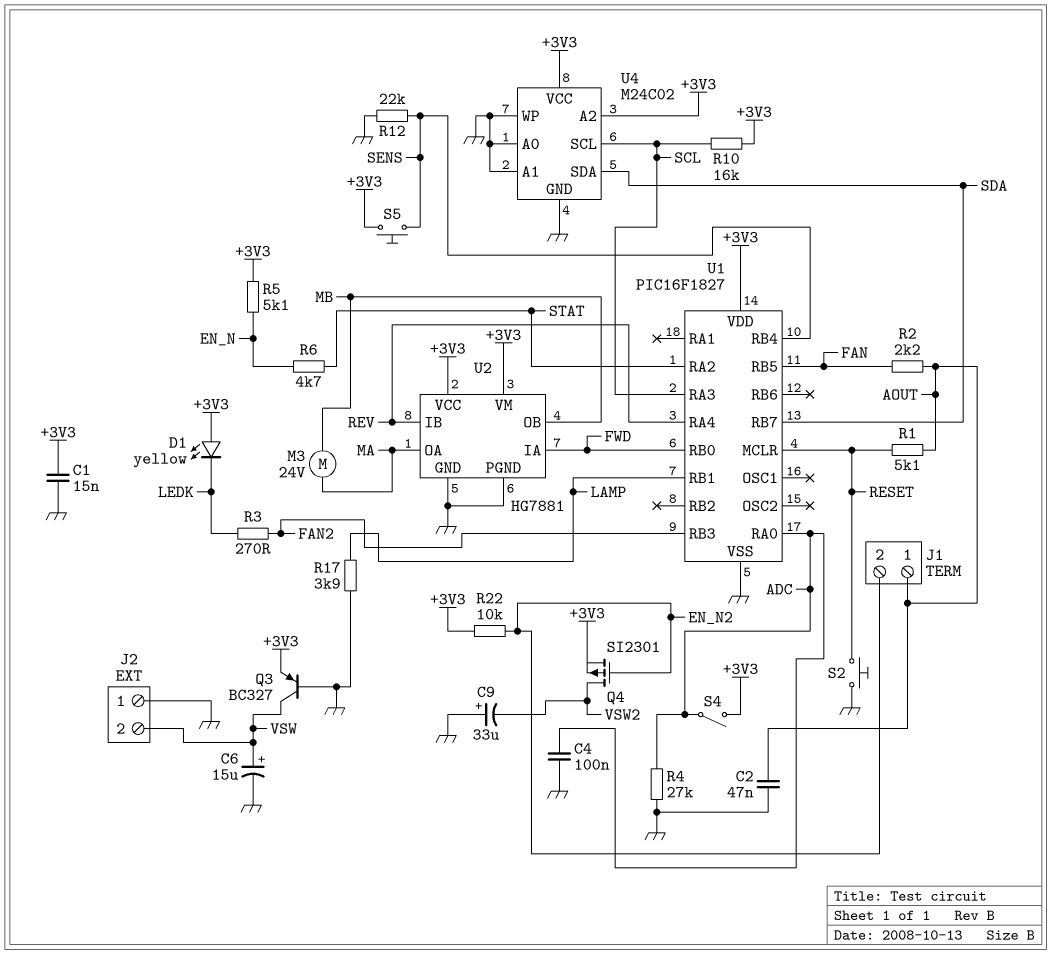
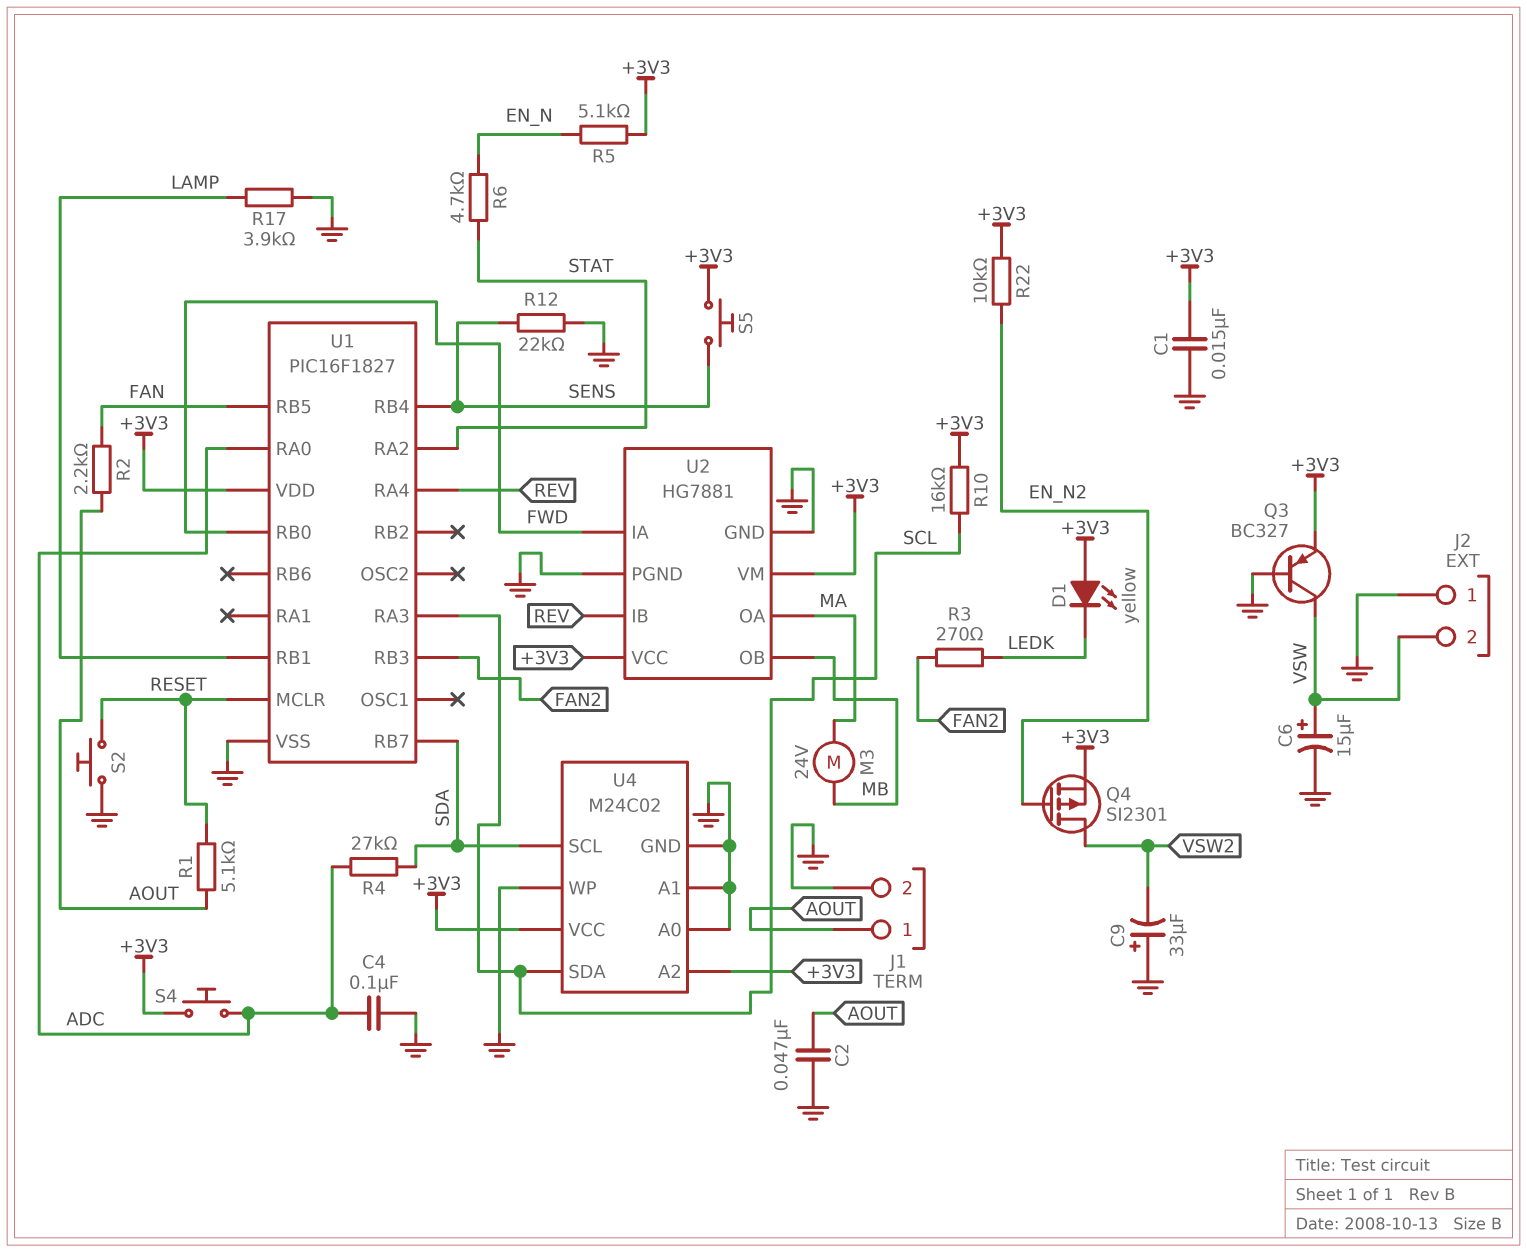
J1 pin 2: EN_N2 -> GND
R4: 27k (ADC, GND) -> 27k (ADC, SDA)
S4: switch (+3V3, ADC) -> button (+3V3, ADC)
U4 pin SCL: SCL -> SDA
U4 pin SDA: SDA -> SCL

